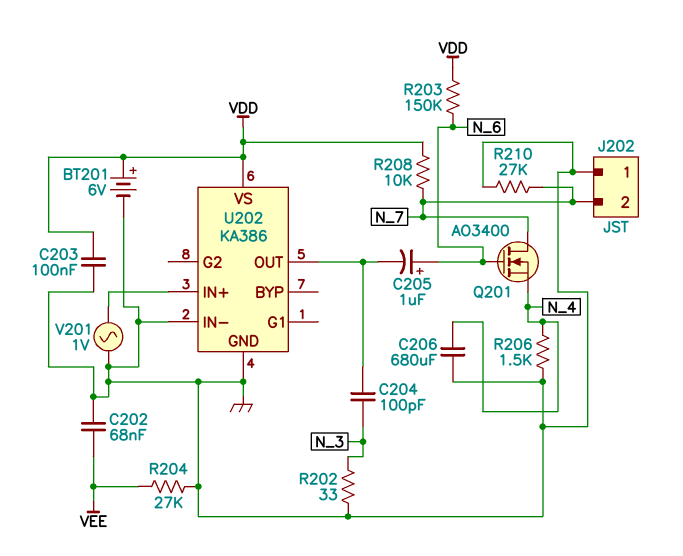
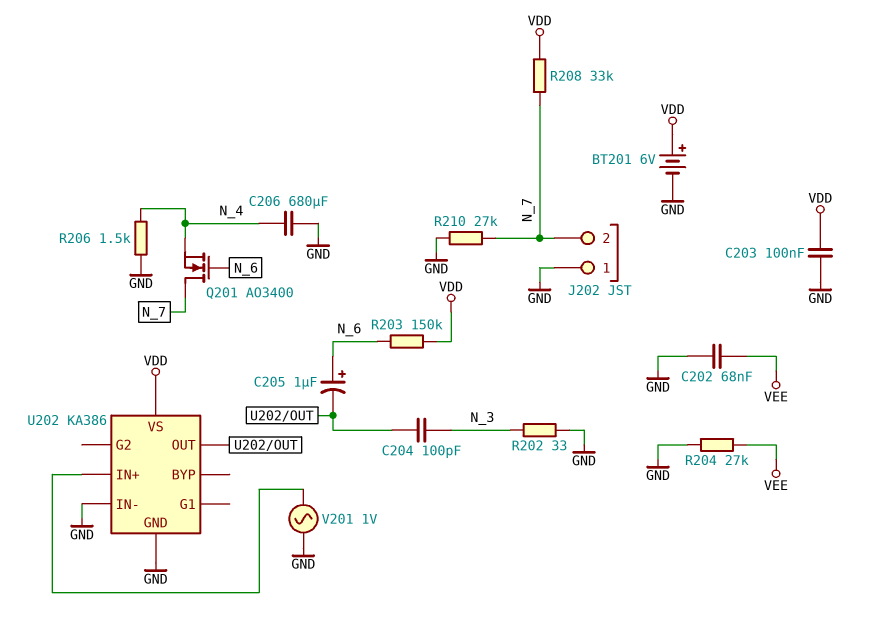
R208: 10k (N_7, VDD) -> 33k (N_7, VDD)

